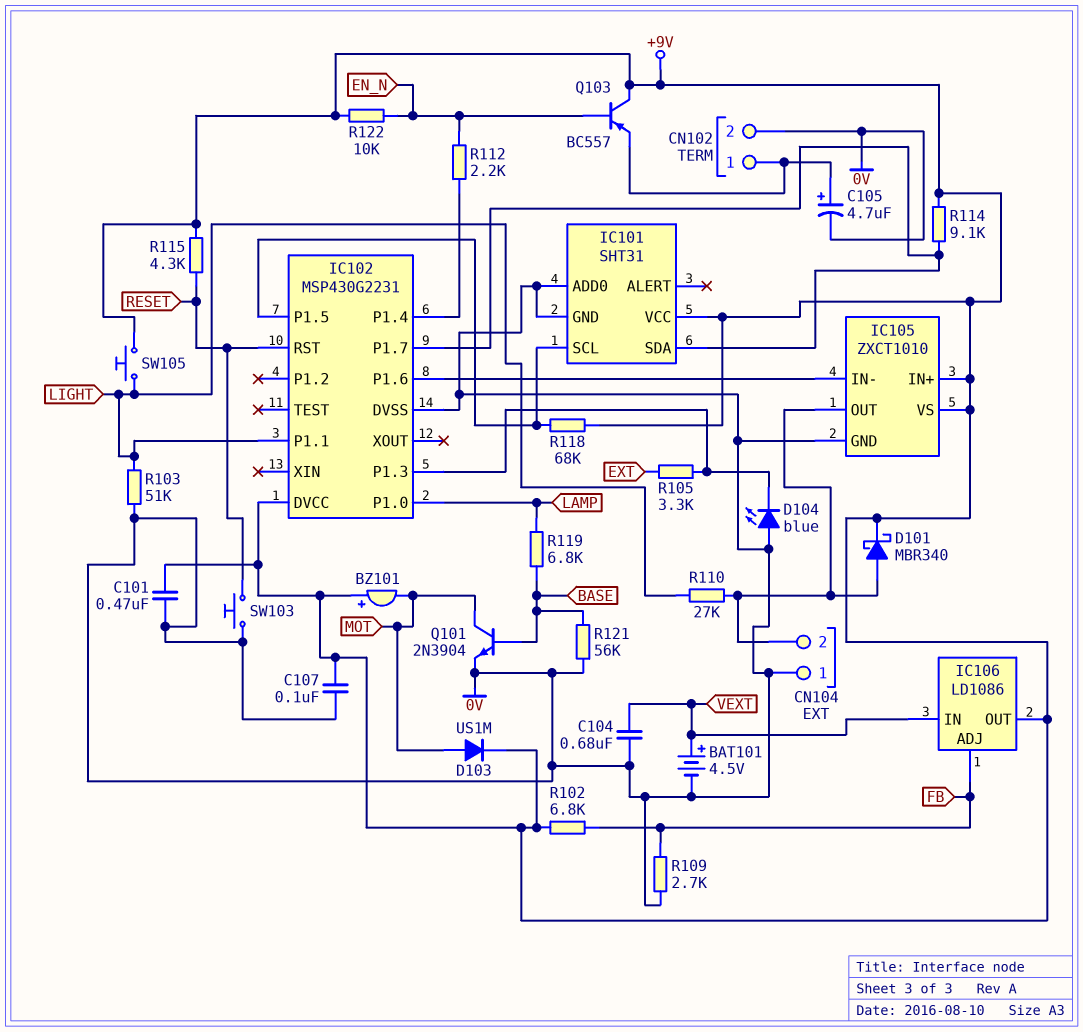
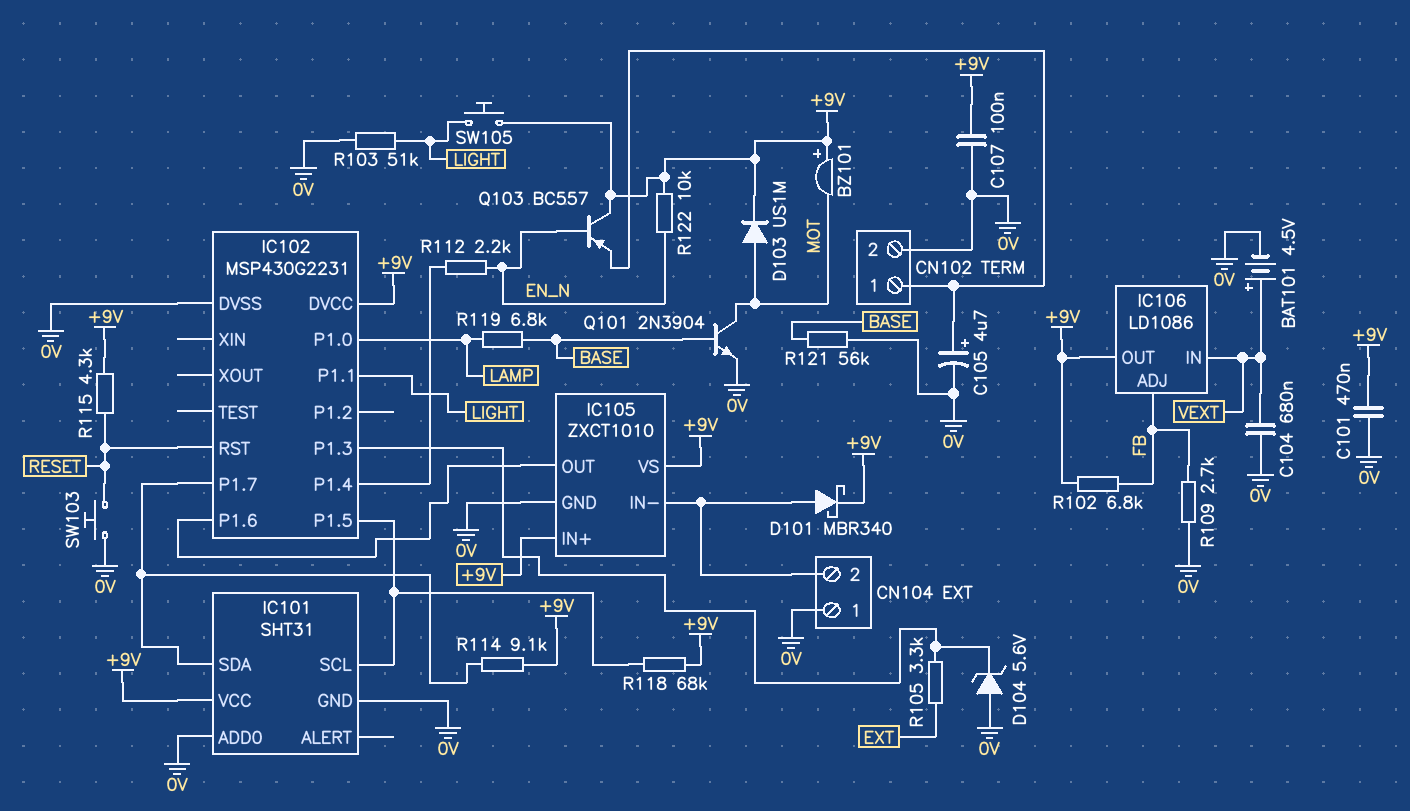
D104: LED blue (A 0V, K IC102/P1.3) -> zener 5.6V (A 0V, K IC102/P1.3)
IC105 pin IN-: IC102/P1.6 -> CN104/2
IC105 pin OUT: CN104/2 -> IC102/P1.6
R110: 27k (CN104/2, LIGHT) -> none

